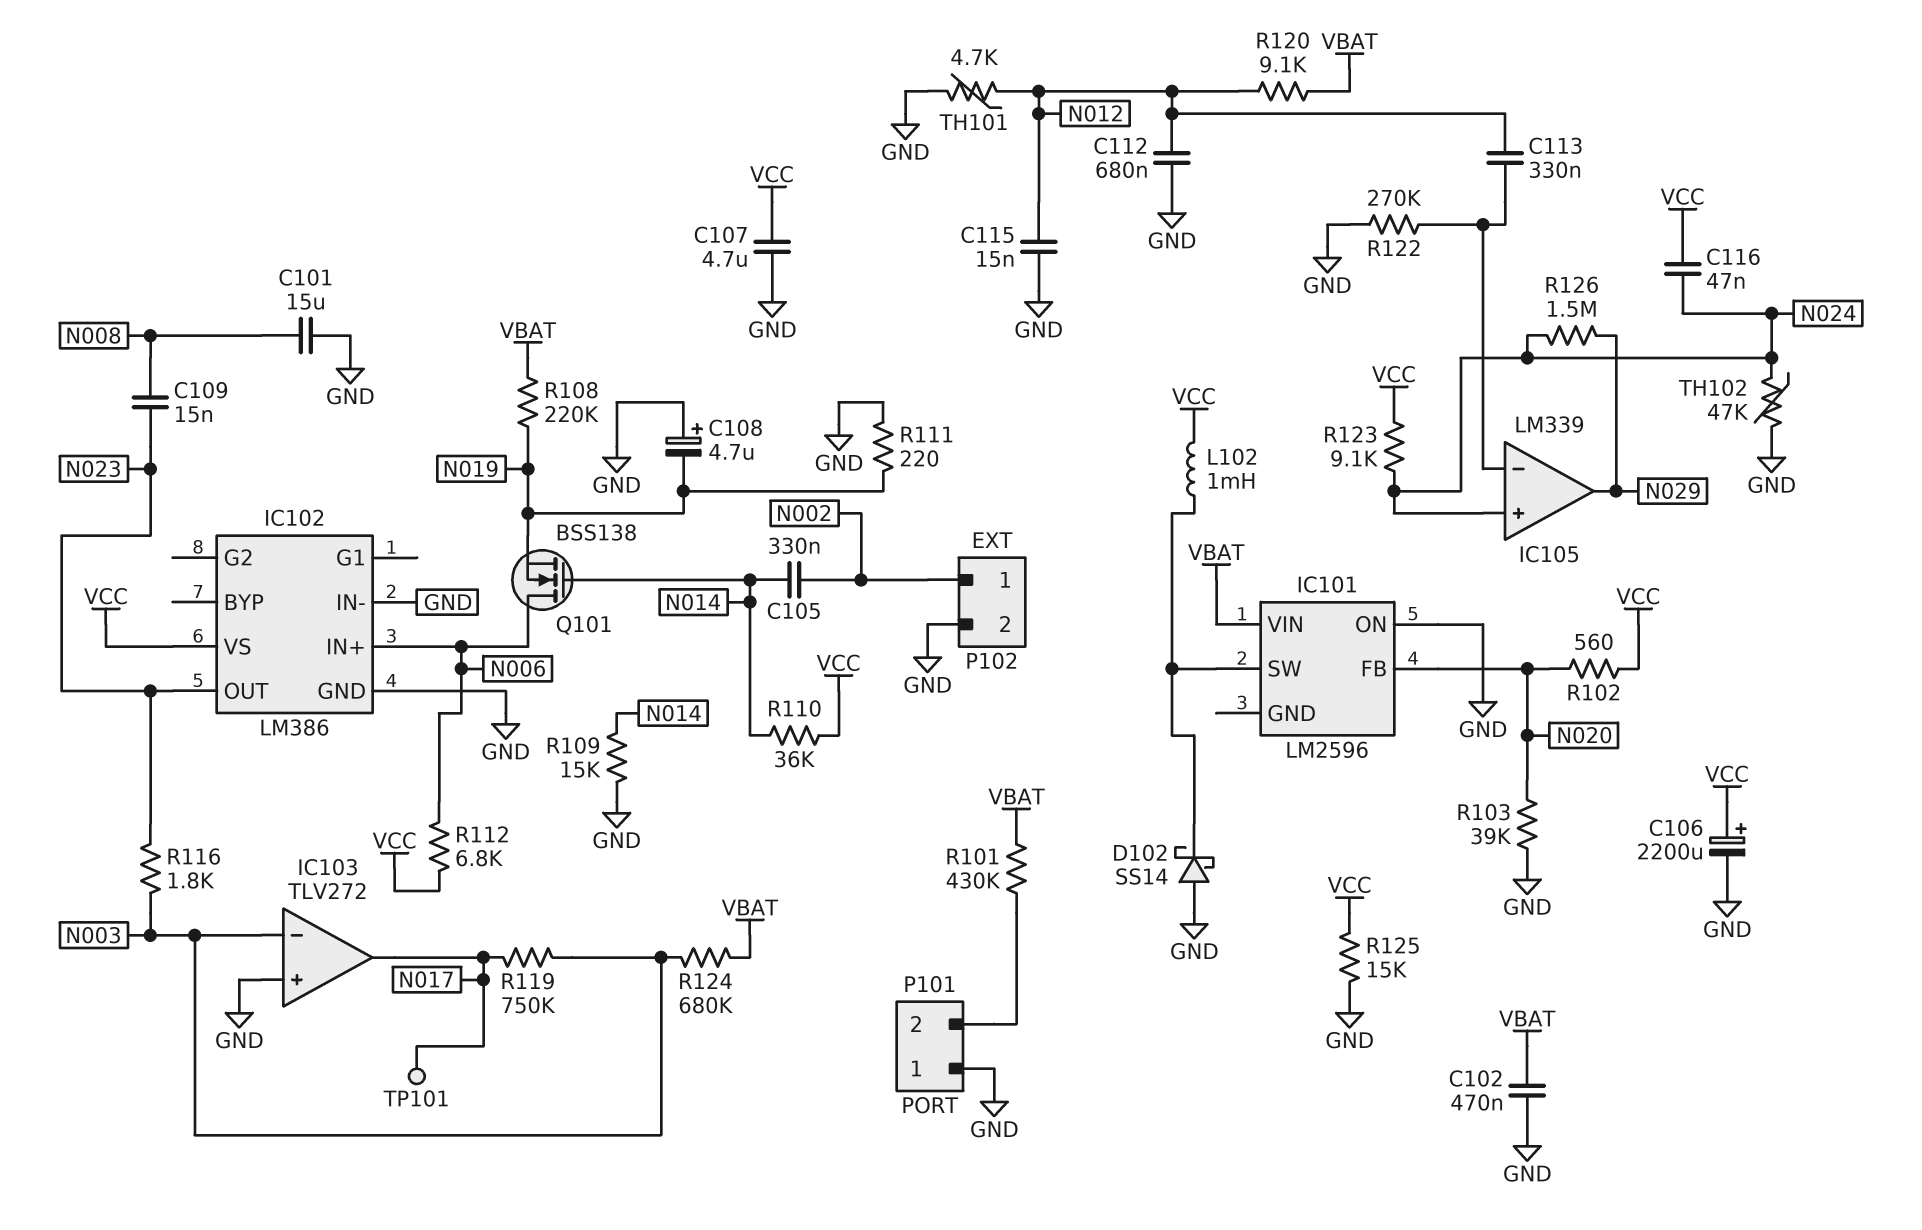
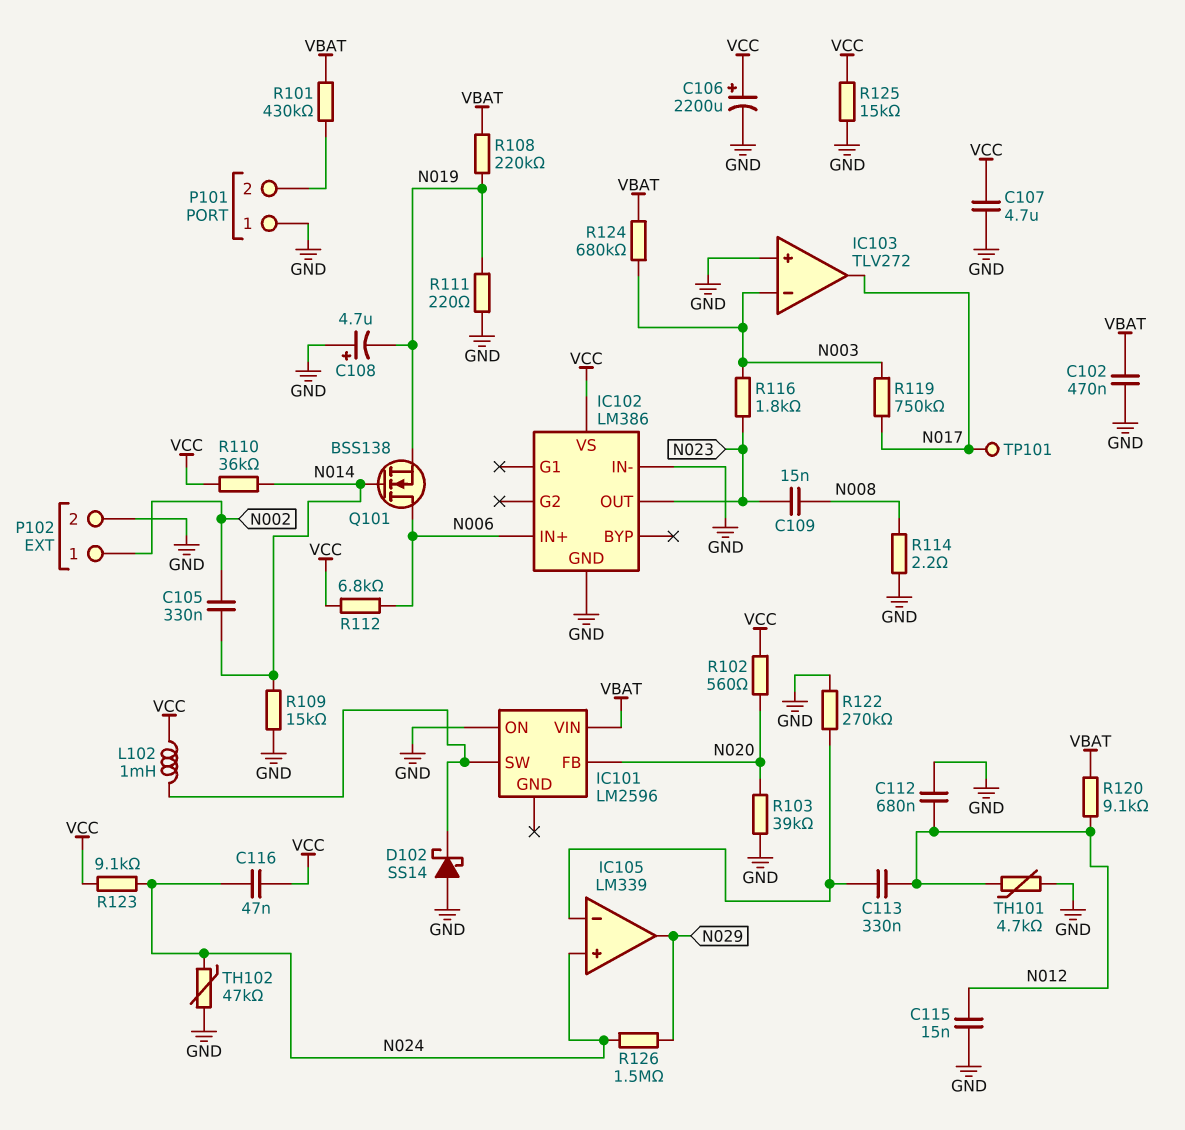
C101: 15uF (GND, N008) -> none
R114: none -> 2.2 (GND, N008)

